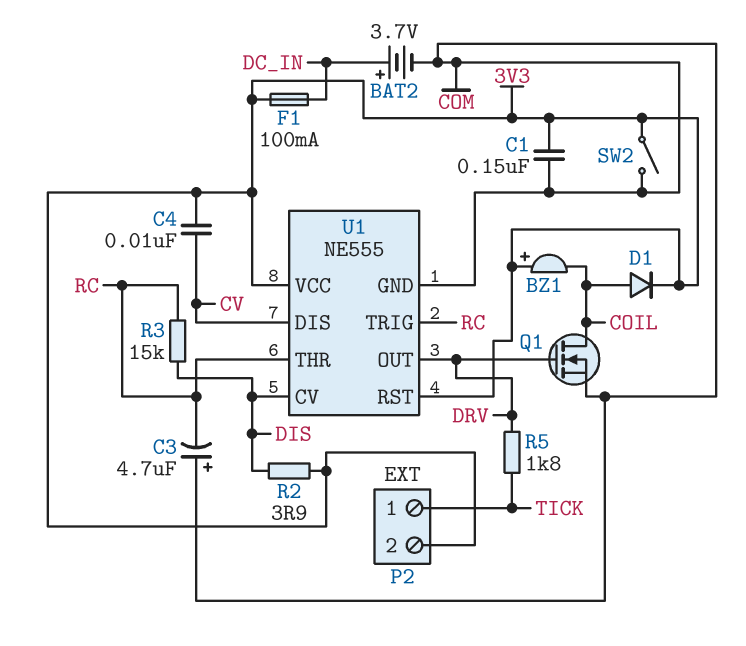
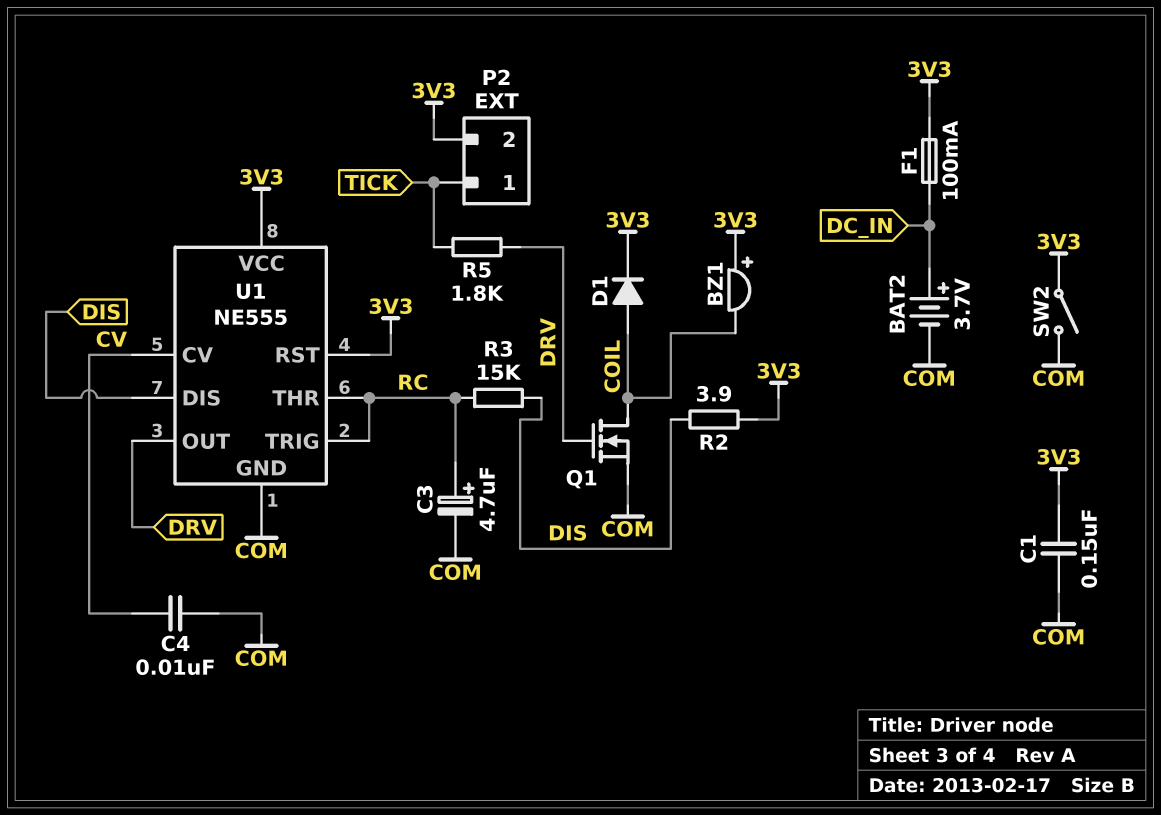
C3: 4.7uF (plus COM, minus RC) -> 4.7uF (plus RC, minus COM)
C4: 10nF (3V3, CV) -> 10nF (COM, CV)
U1 pin CV: DIS -> CV
U1 pin DIS: CV -> DIS

